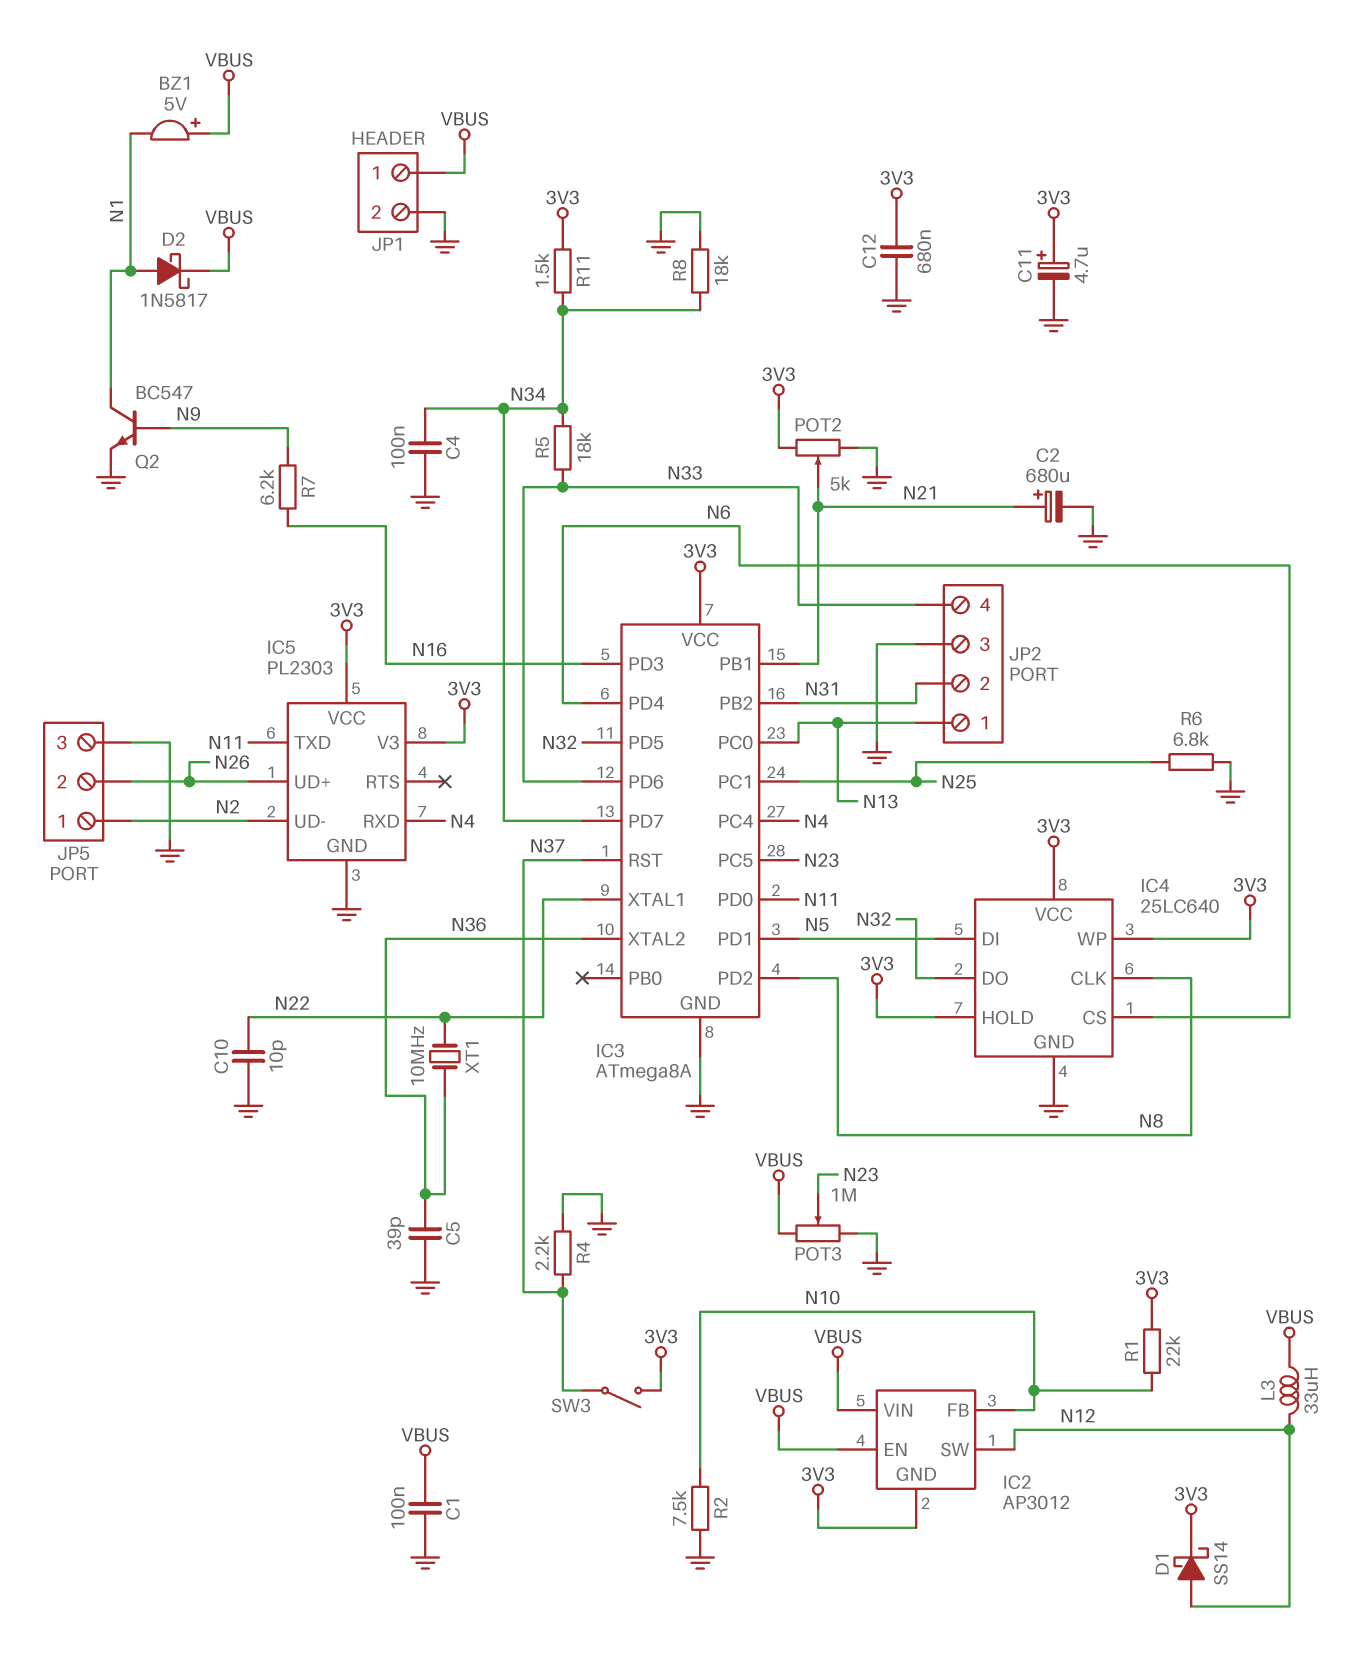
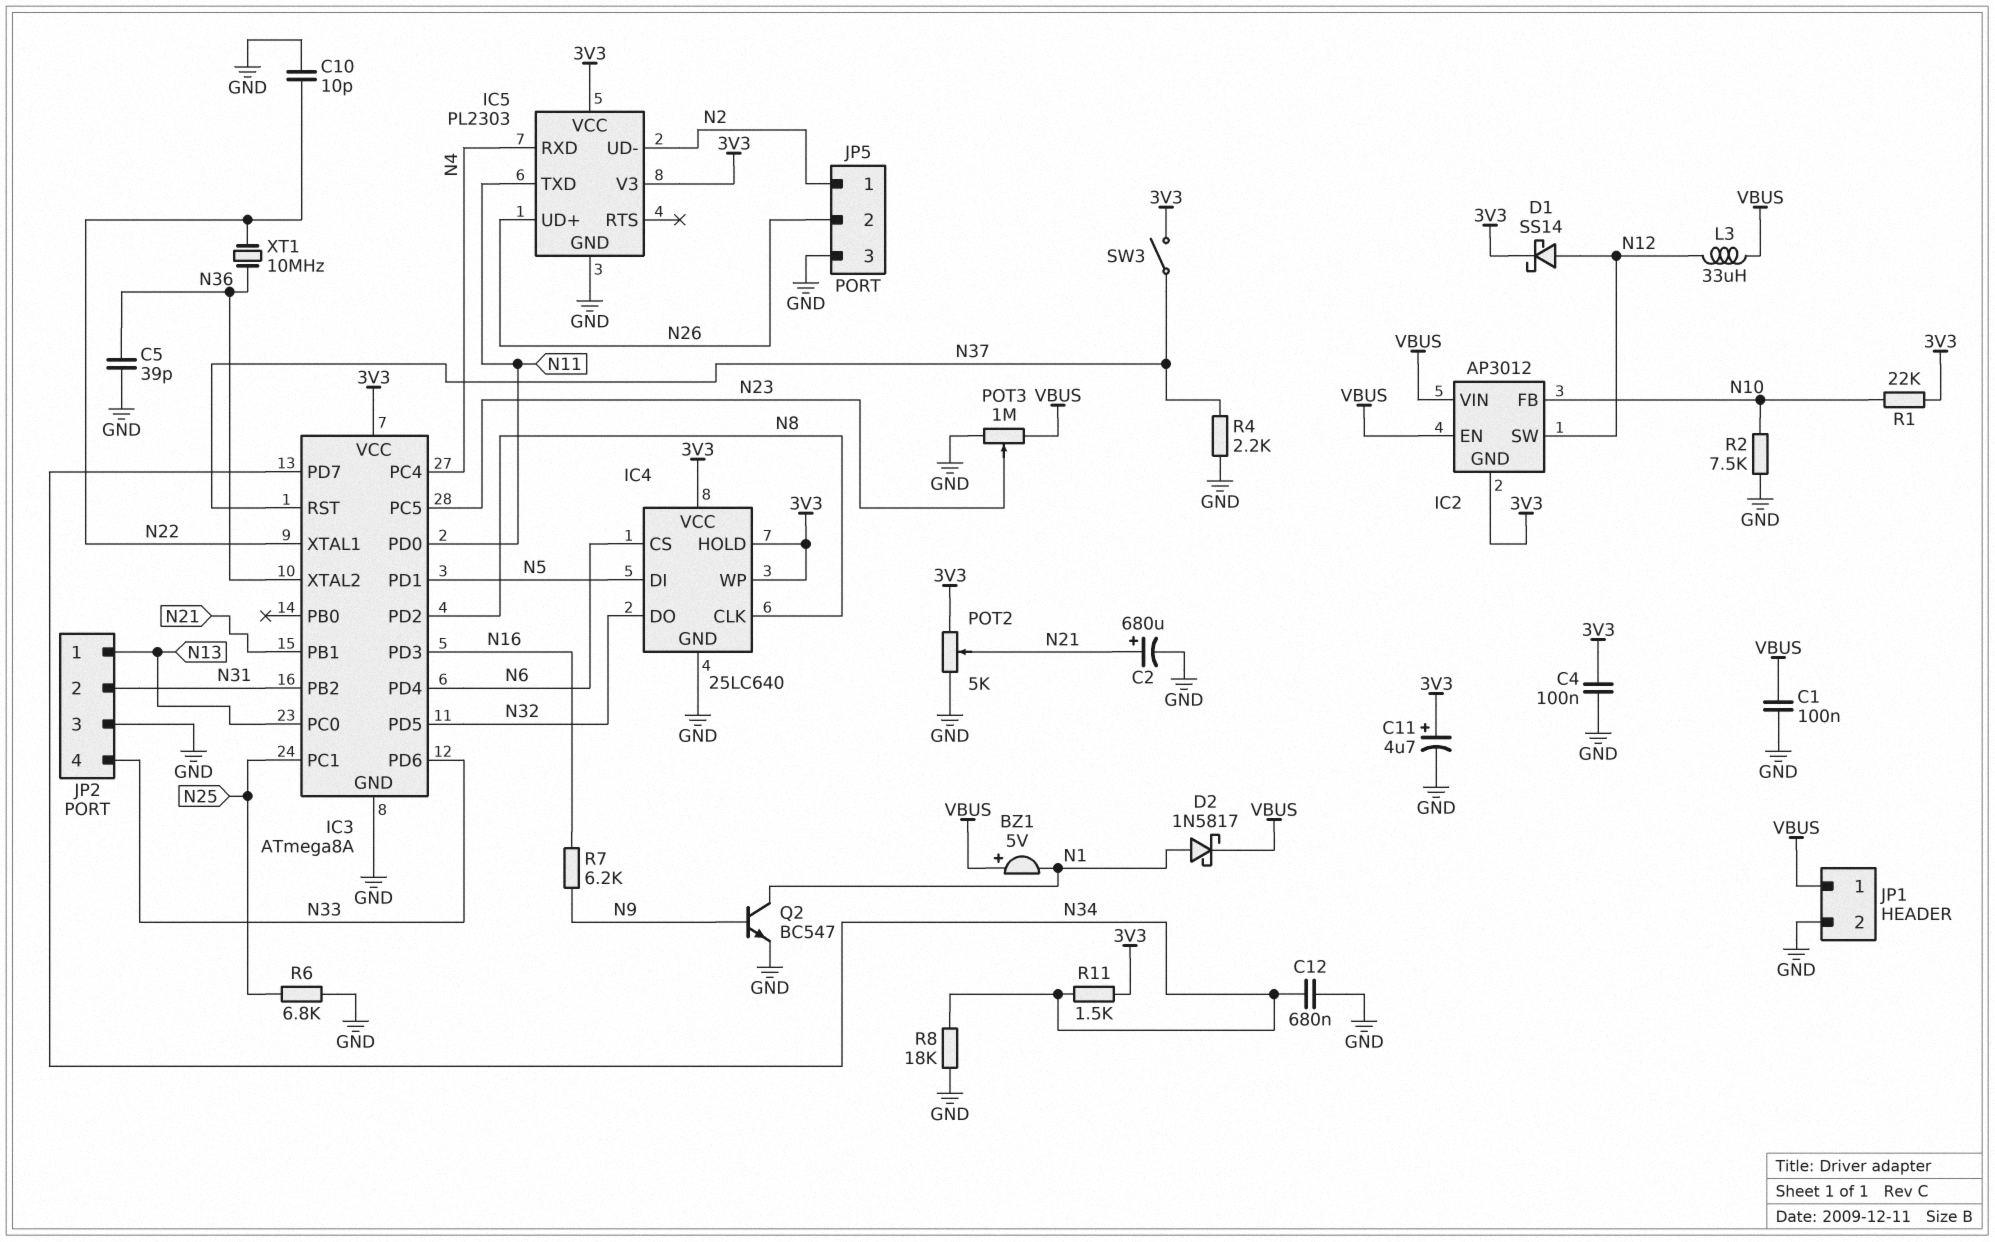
C4: 100nF (GND, N34) -> 100nF (3V3, GND)
C12: 680nF (3V3, GND) -> 680nF (GND, N34)
R5: 18k (N33, N34) -> none

